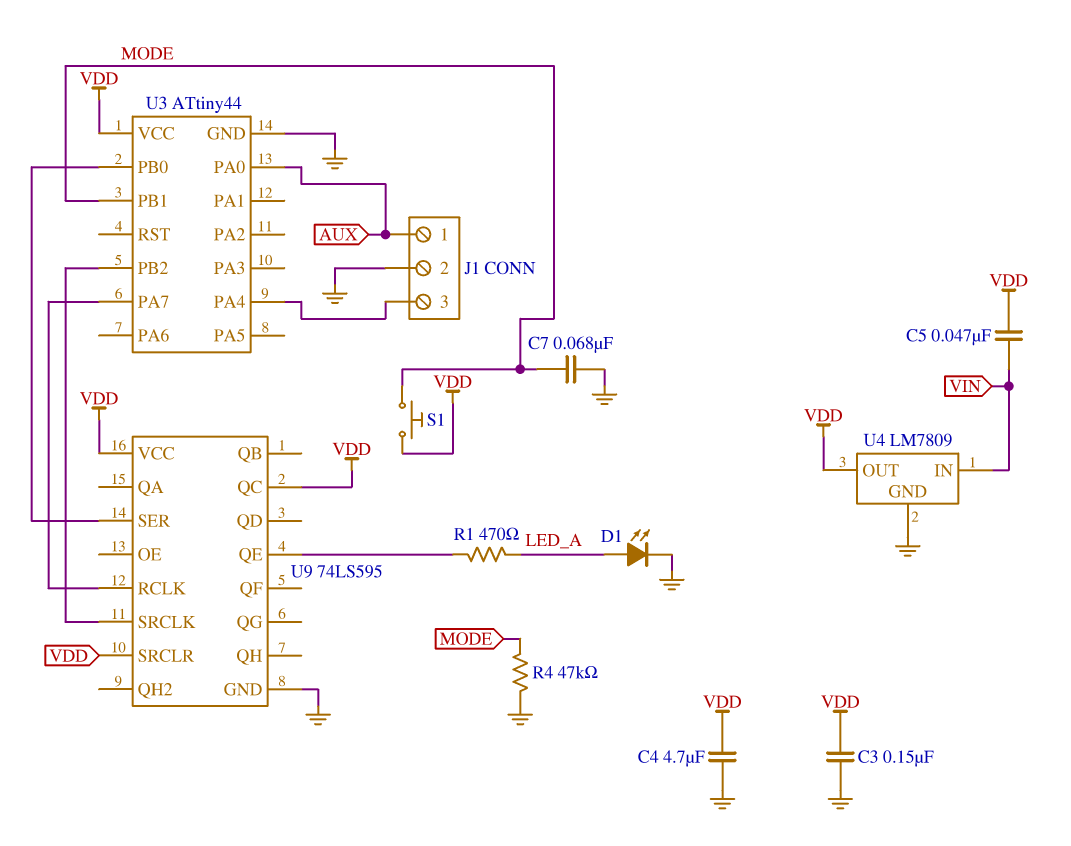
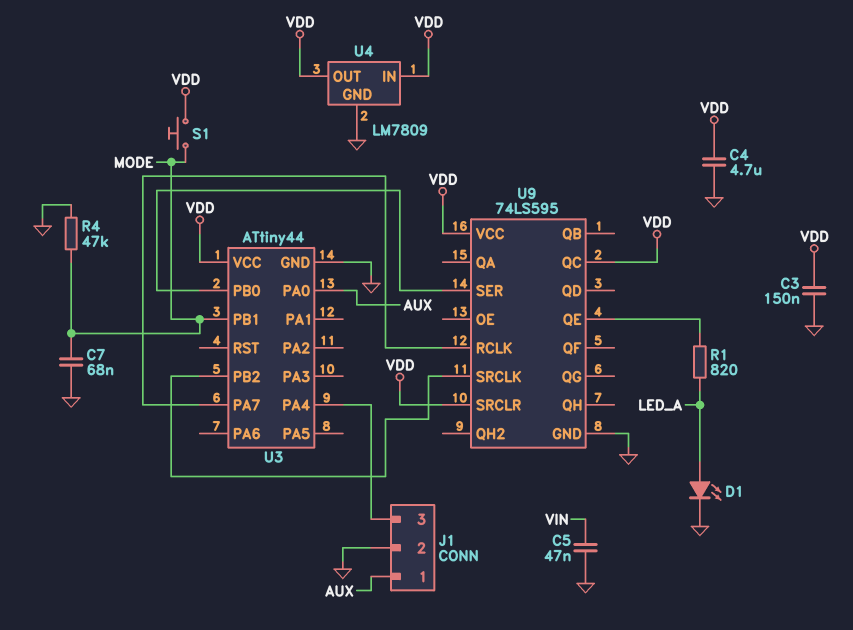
C5: 47nF (VDD, VIN) -> 47nF (GND, VIN)
R1: 470 (LED_A, U9/QE) -> 820 (LED_A, U9/QE)
U4 pin IN: VIN -> VDD

